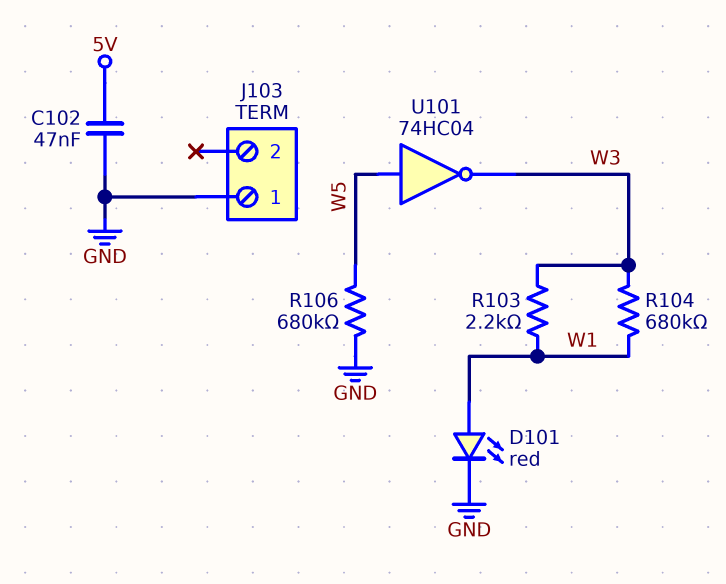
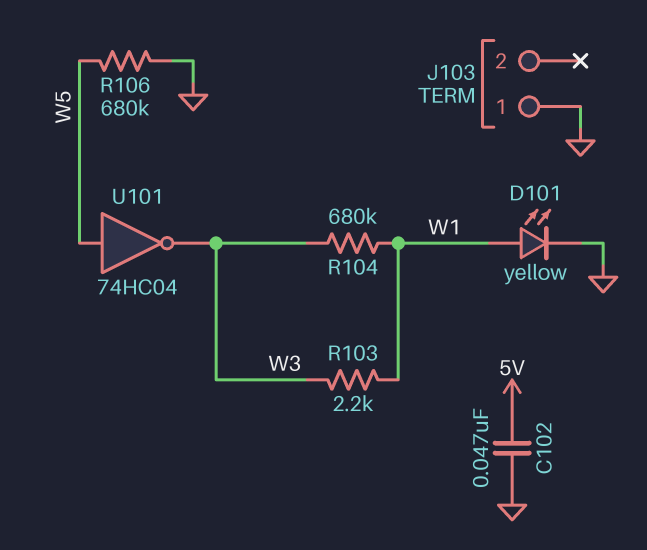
D101: LED red (A W1, K GND) -> LED yellow (A W1, K GND)

